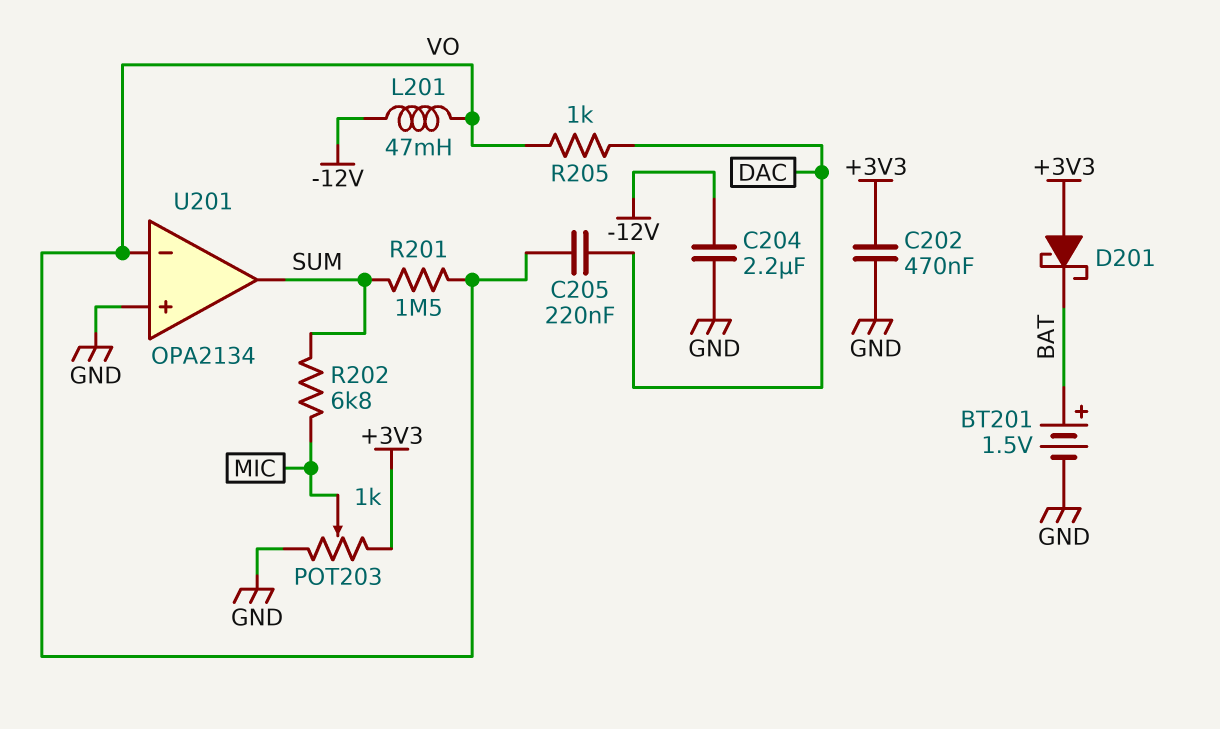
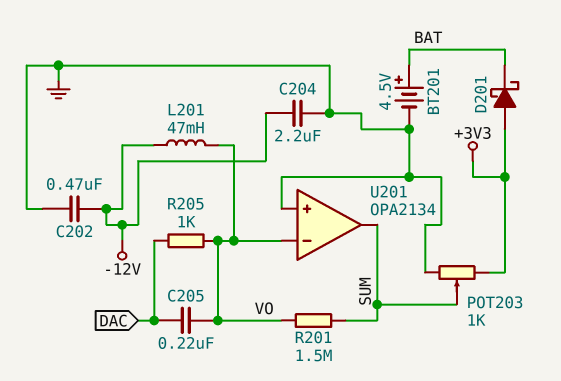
BT201: 1.5V (plus BAT, minus GND) -> 4.5V (plus BAT, minus GND)
C202: 470nF (+3V3, GND) -> 470nF (-12V, GND)
POT203: 1k (+3V3, GND, wiper MIC) -> 1k (+3V3, GND, wiper SUM)
R202: 6.8k (MIC, SUM) -> none

